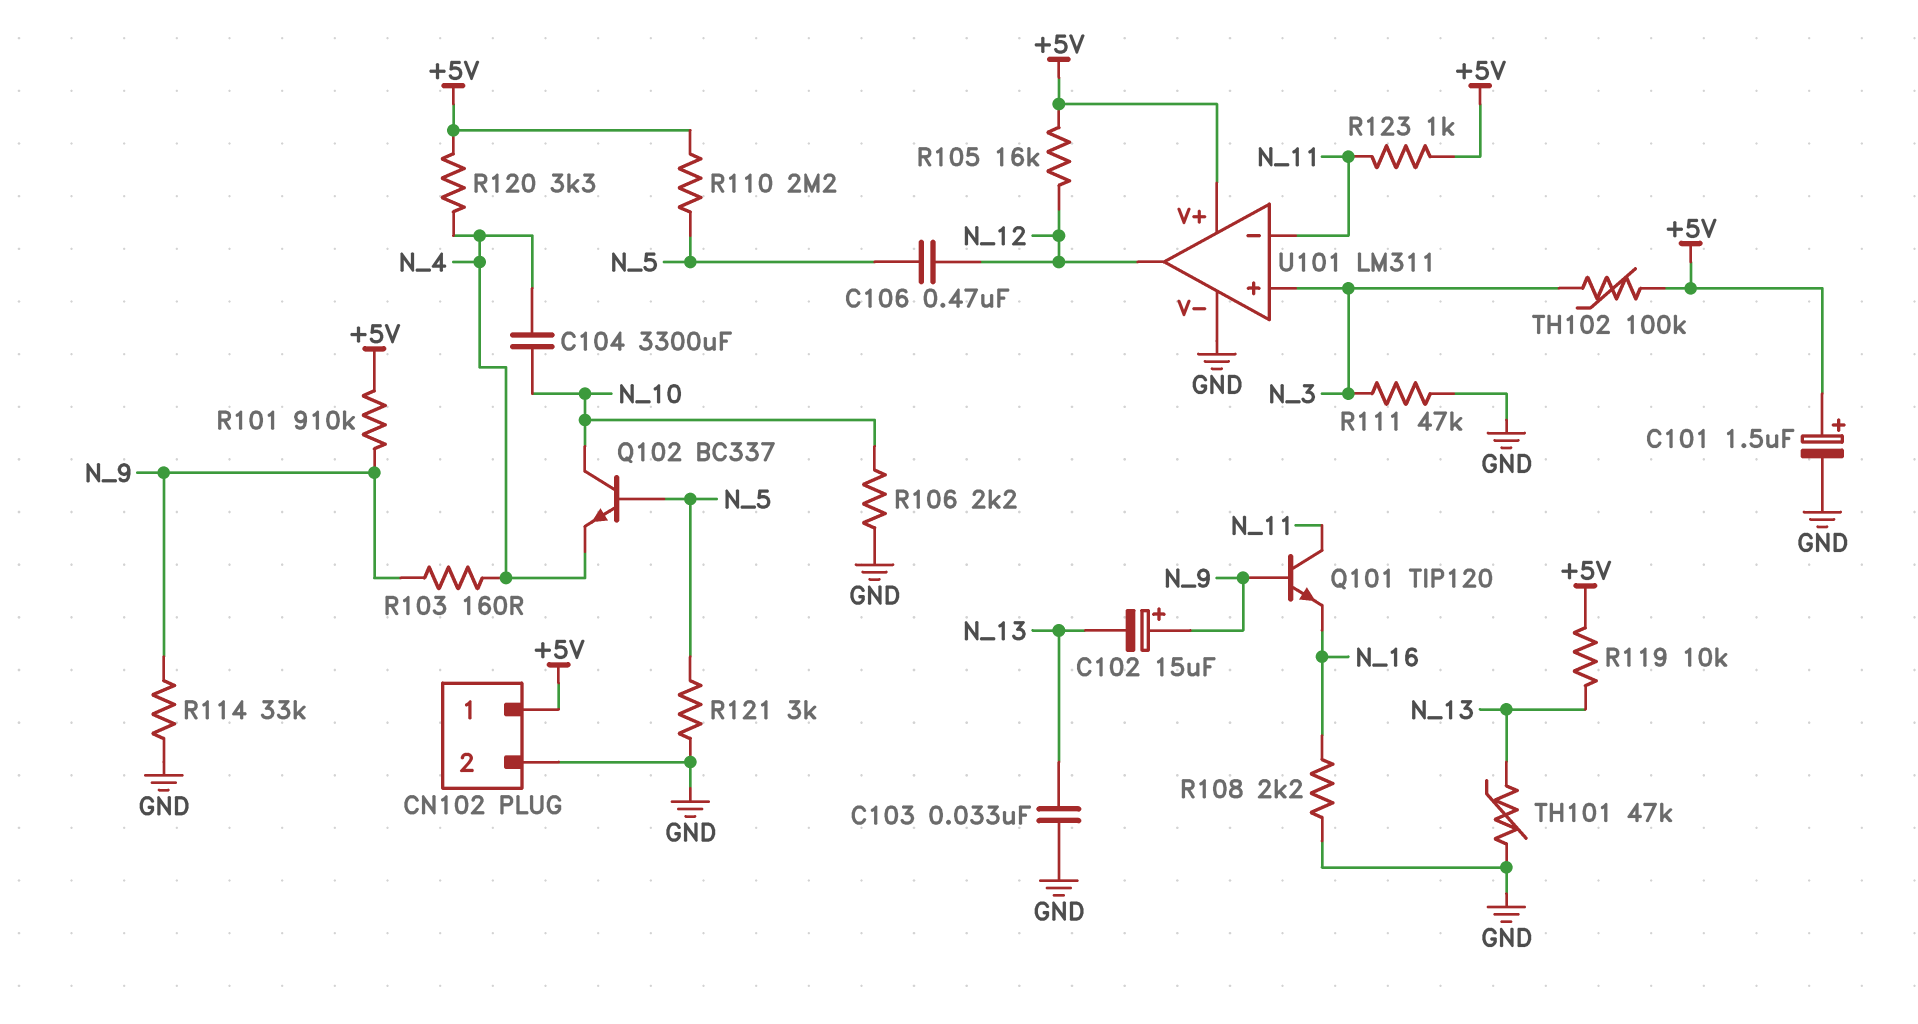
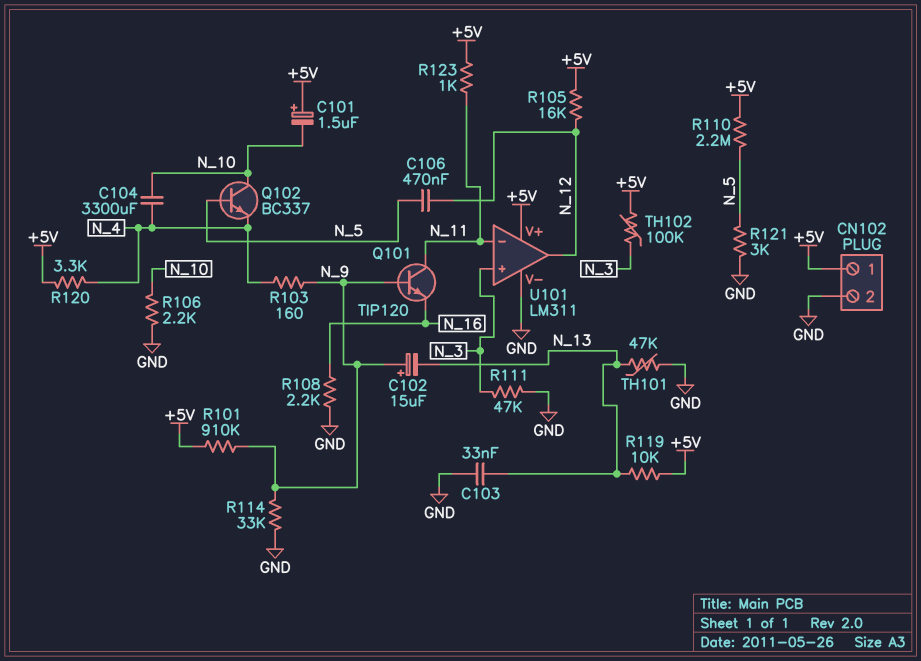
C101: 1.5uF (plus +5V, minus GND) -> 1.5uF (plus +5V, minus N_10)

